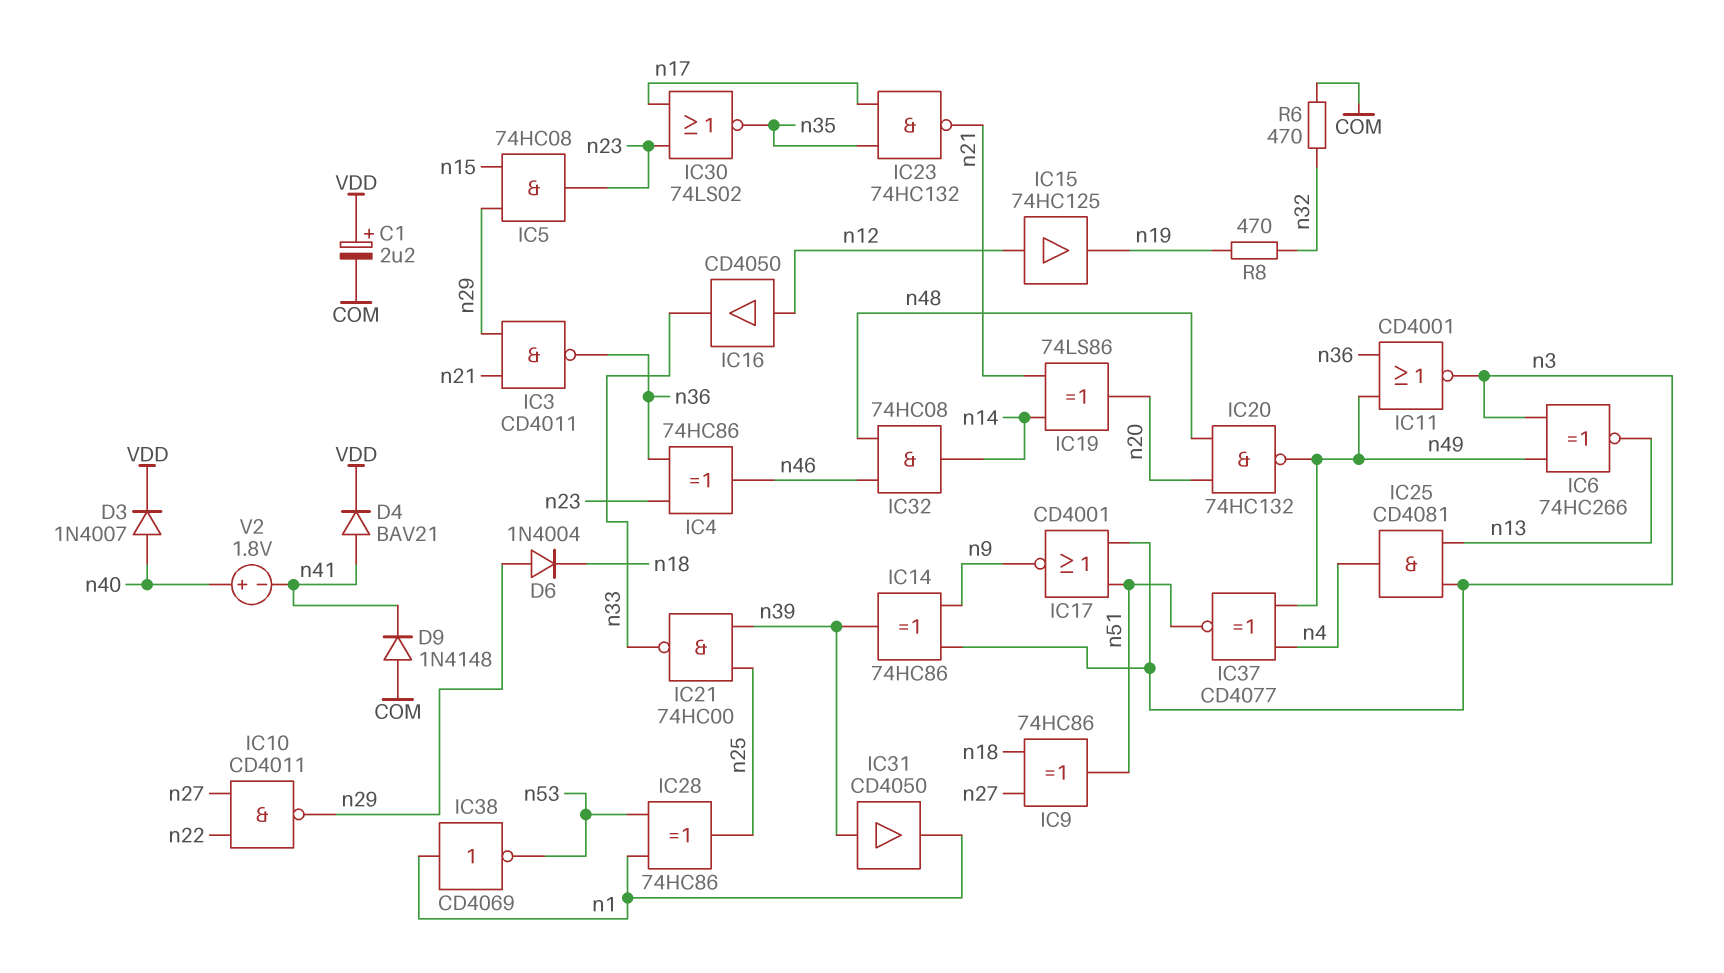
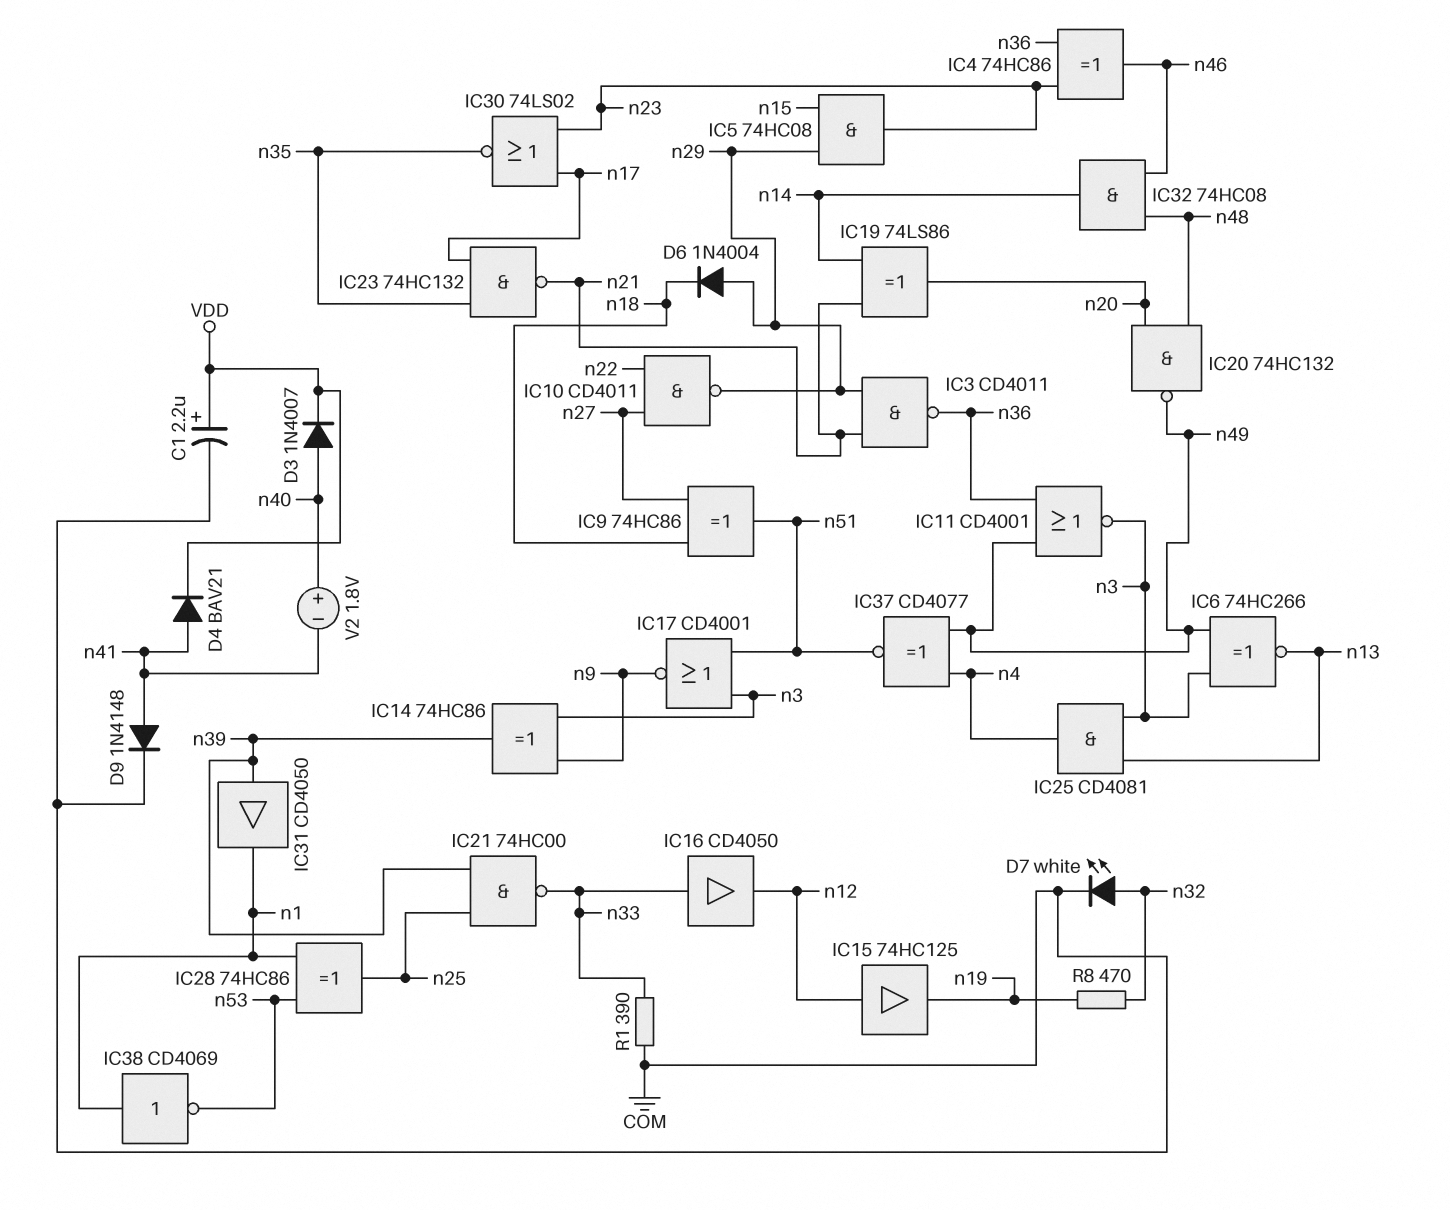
D7: none -> LED white (A n32, K COM)
D9: diode 1N4148 (A COM, K n41) -> diode 1N4148 (A n41, K COM)
IC16: buffer CD4050 (in n12, out n33) -> buffer CD4050 (in n33, out n12)
R1: none -> 390 (COM, n33)
R6: 470 (COM, n32) -> none

